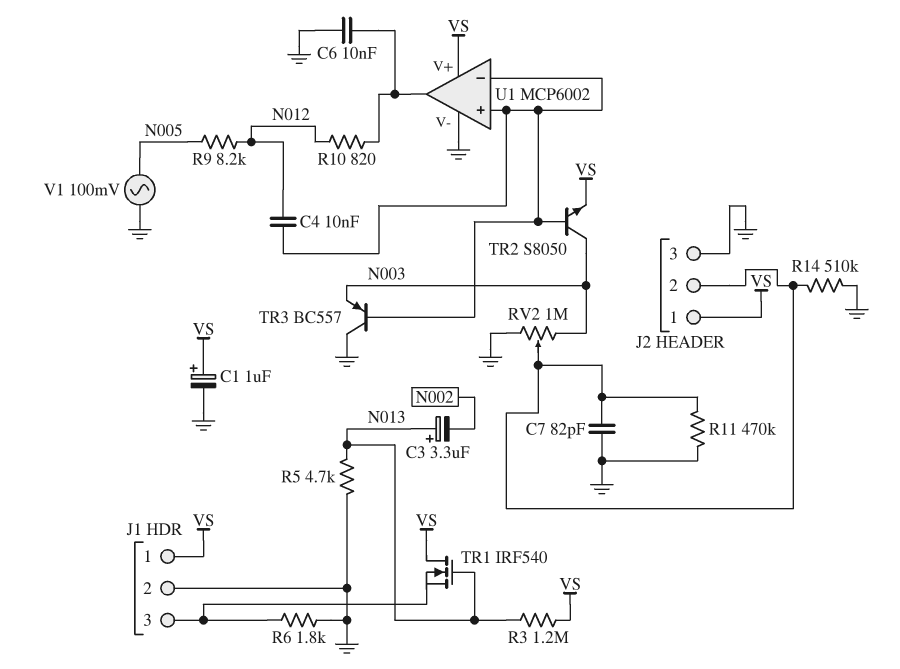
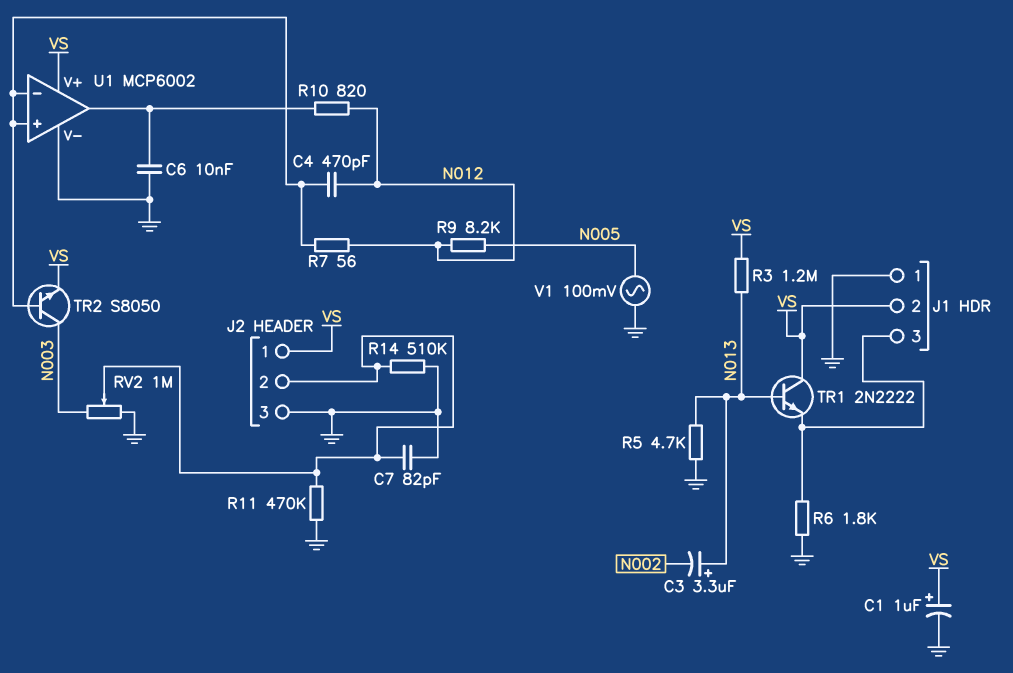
C4: 10nF (N012, U1/in+) -> 470pF (N012, U1/in+)
J1 pin 1: VS -> GND
J1 pin 2: GND -> VS
R7: none -> 56 (N012, U1/in+)
TR1: NMOS IRF540 (G N013, D VS, S J1/3) -> NPN 2N2222 (B N013, C VS, E J1/3)
TR3: PNP BC557 (B U1/in+, C GND, E N003) -> none

